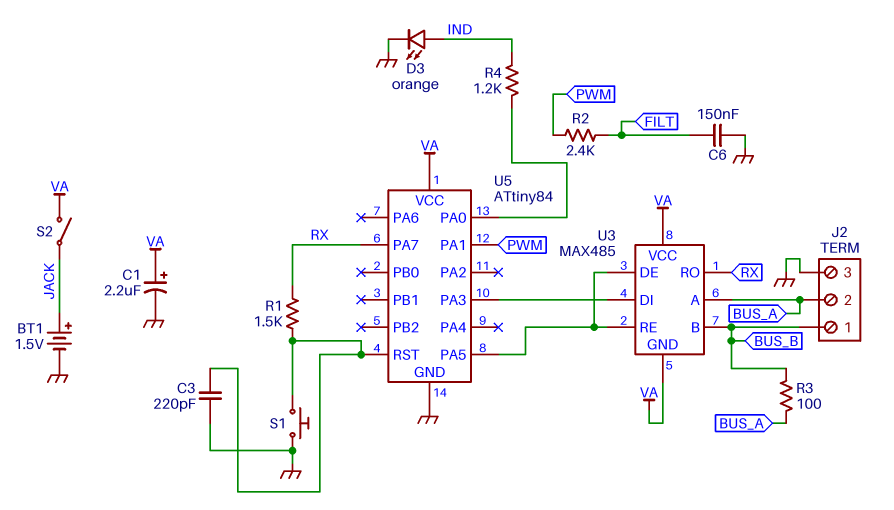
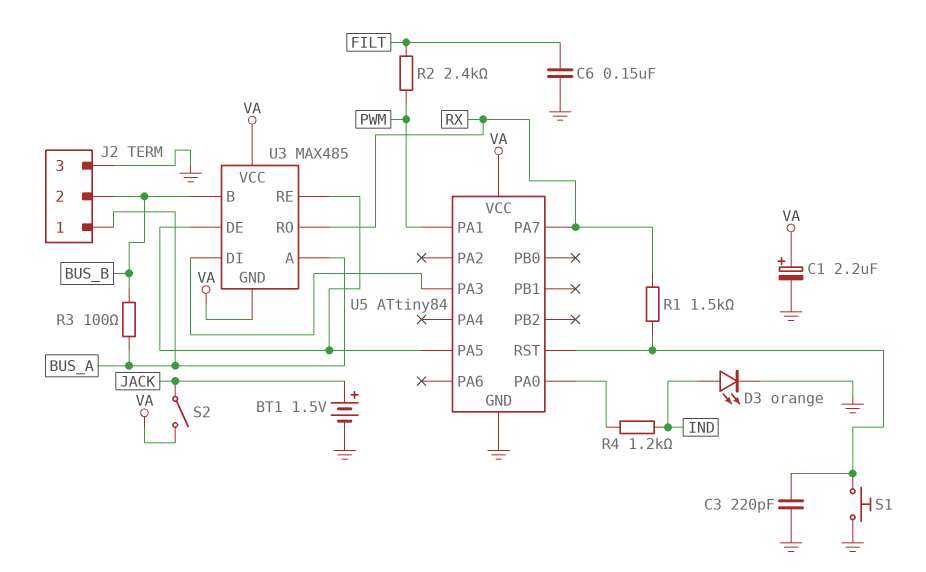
J2 pin 1: BUS_B -> BUS_A
J2 pin 2: BUS_A -> BUS_B

